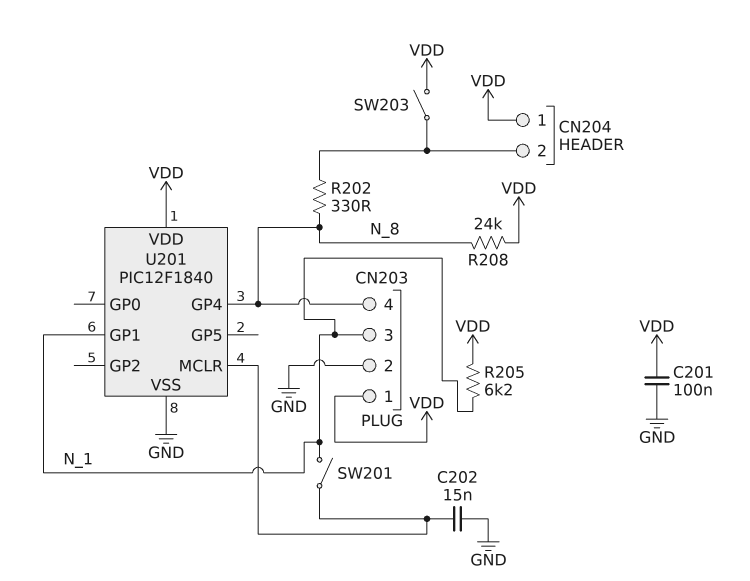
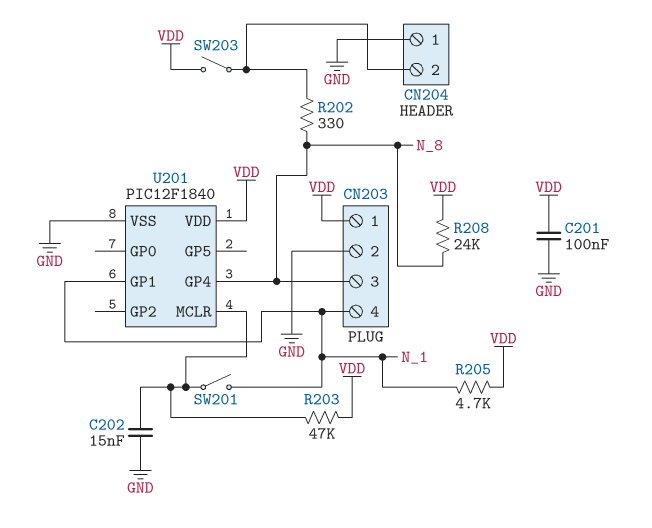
CN203 pin 3: N_1 -> N_8
CN203 pin 4: N_8 -> N_1
CN204 pin 1: VDD -> GND
R203: none -> 47k (U201/MCLR, VDD)
R205: 6.2k (N_1, VDD) -> 4.7k (N_1, VDD)

